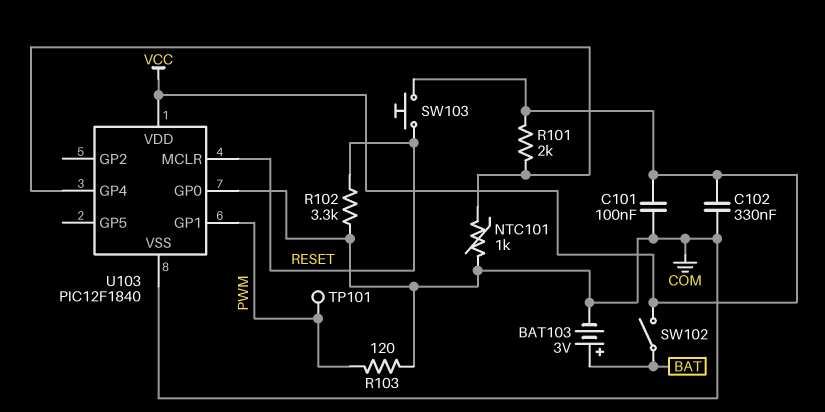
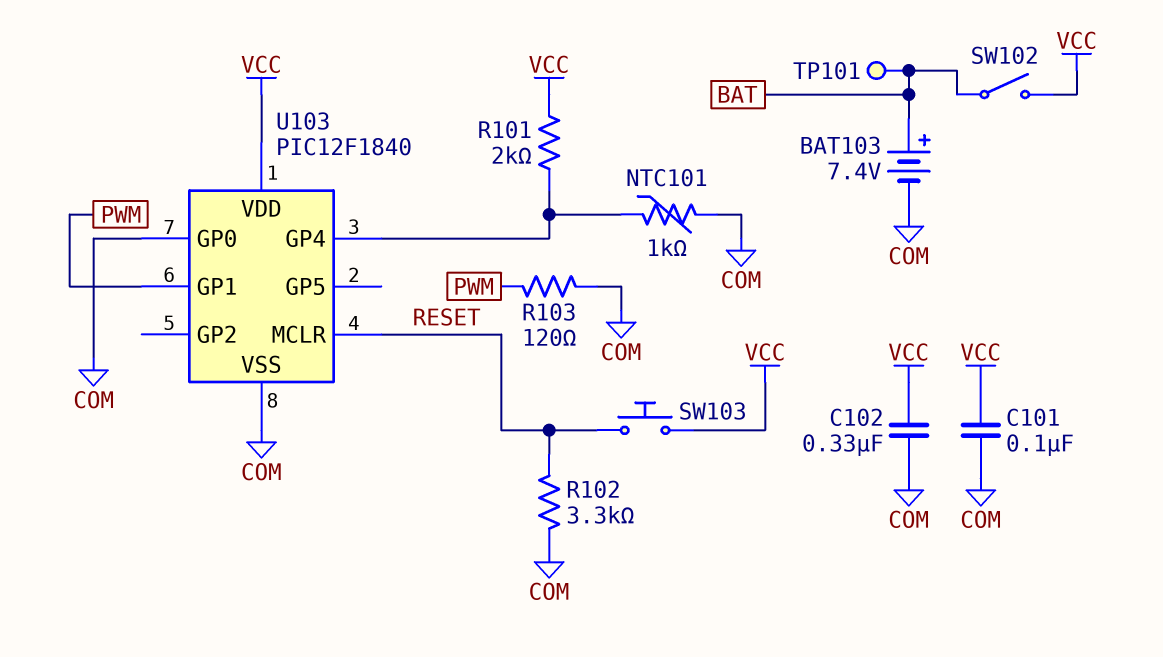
BAT103: 3V (plus BAT, minus COM) -> 7.4V (plus BAT, minus COM)
TP101: test point (PWM) -> test point (BAT)

